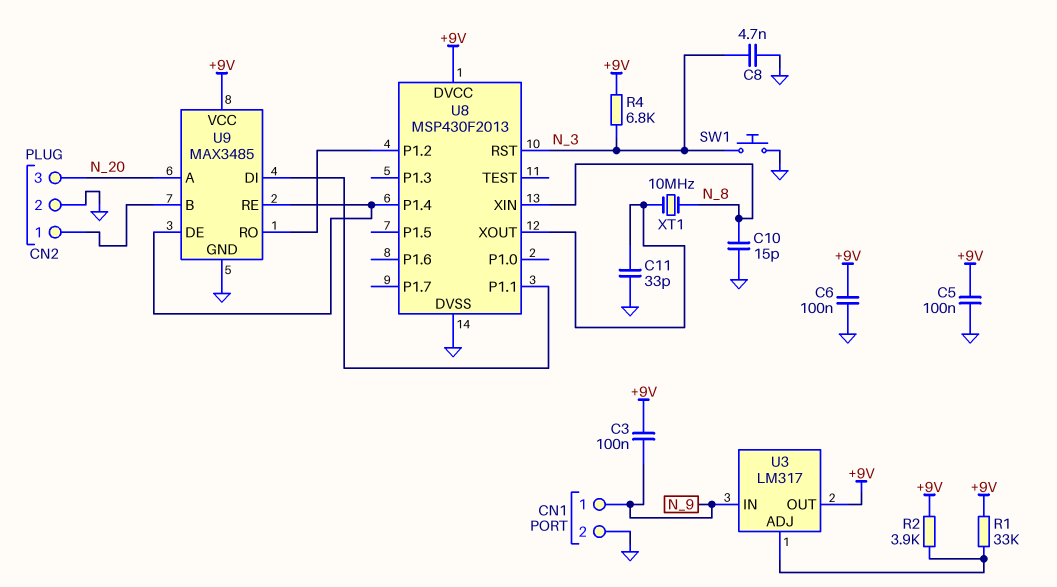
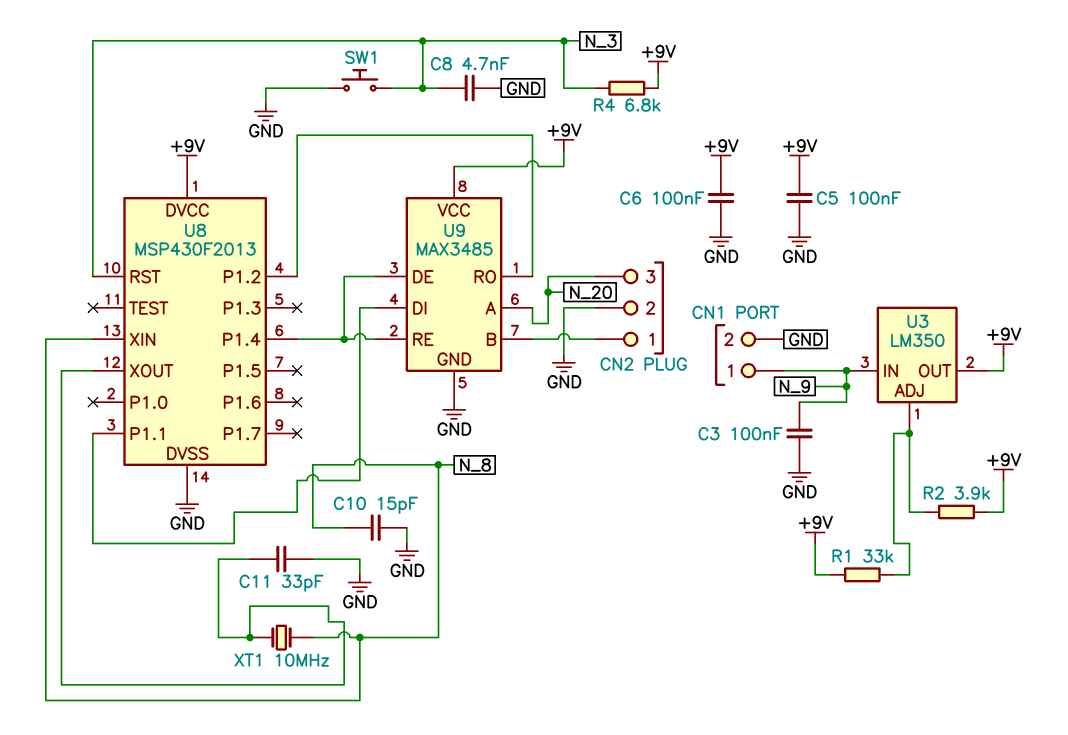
C3: 100nF (+9V, N_9) -> 100nF (GND, N_9)
U3: LM317 -> LM350

